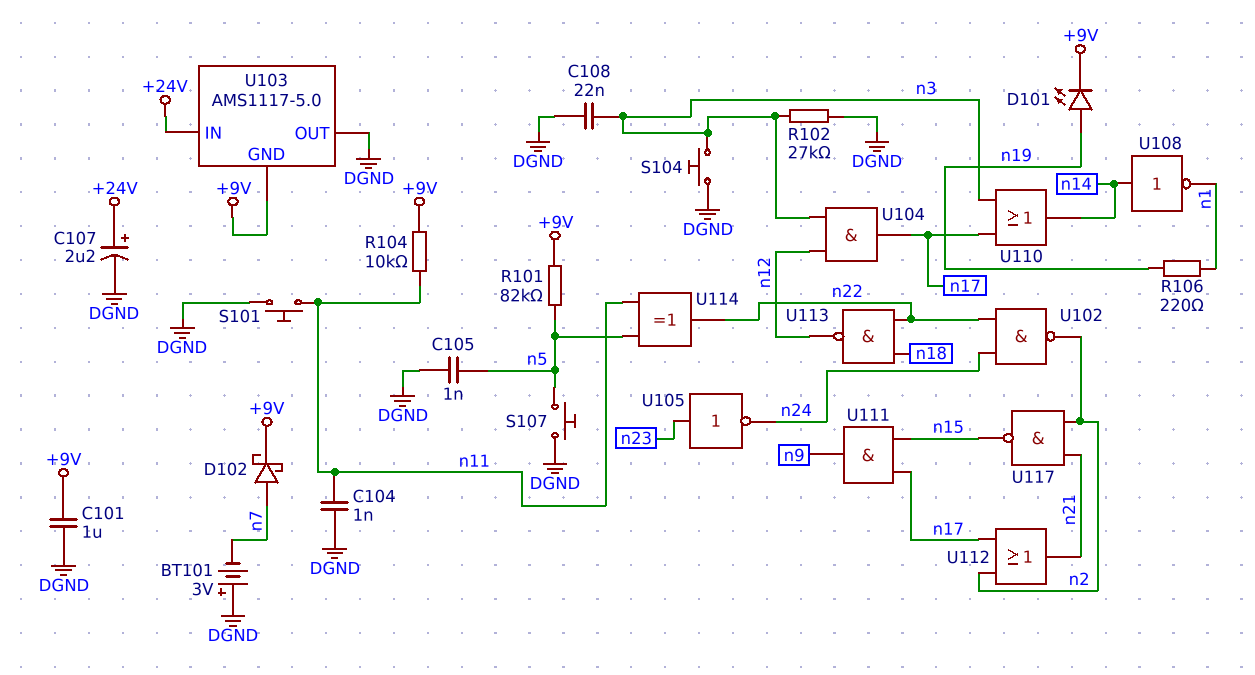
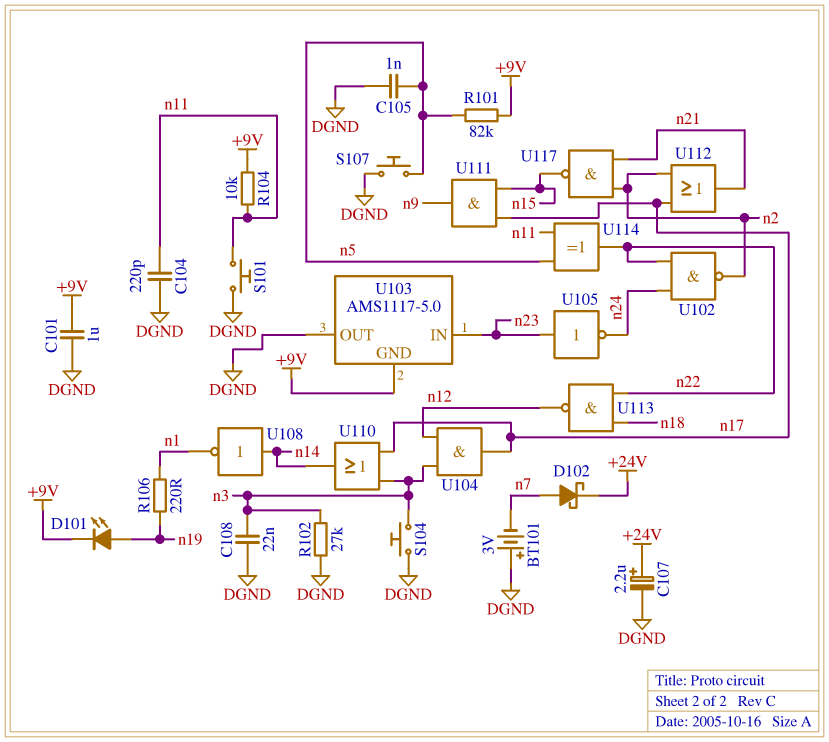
C104: 1nF (DGND, n11) -> 220pF (DGND, n11)
D102: schottky (A n7, K +9V) -> schottky (A n7, K +24V)
U103 pin IN: +24V -> n23

